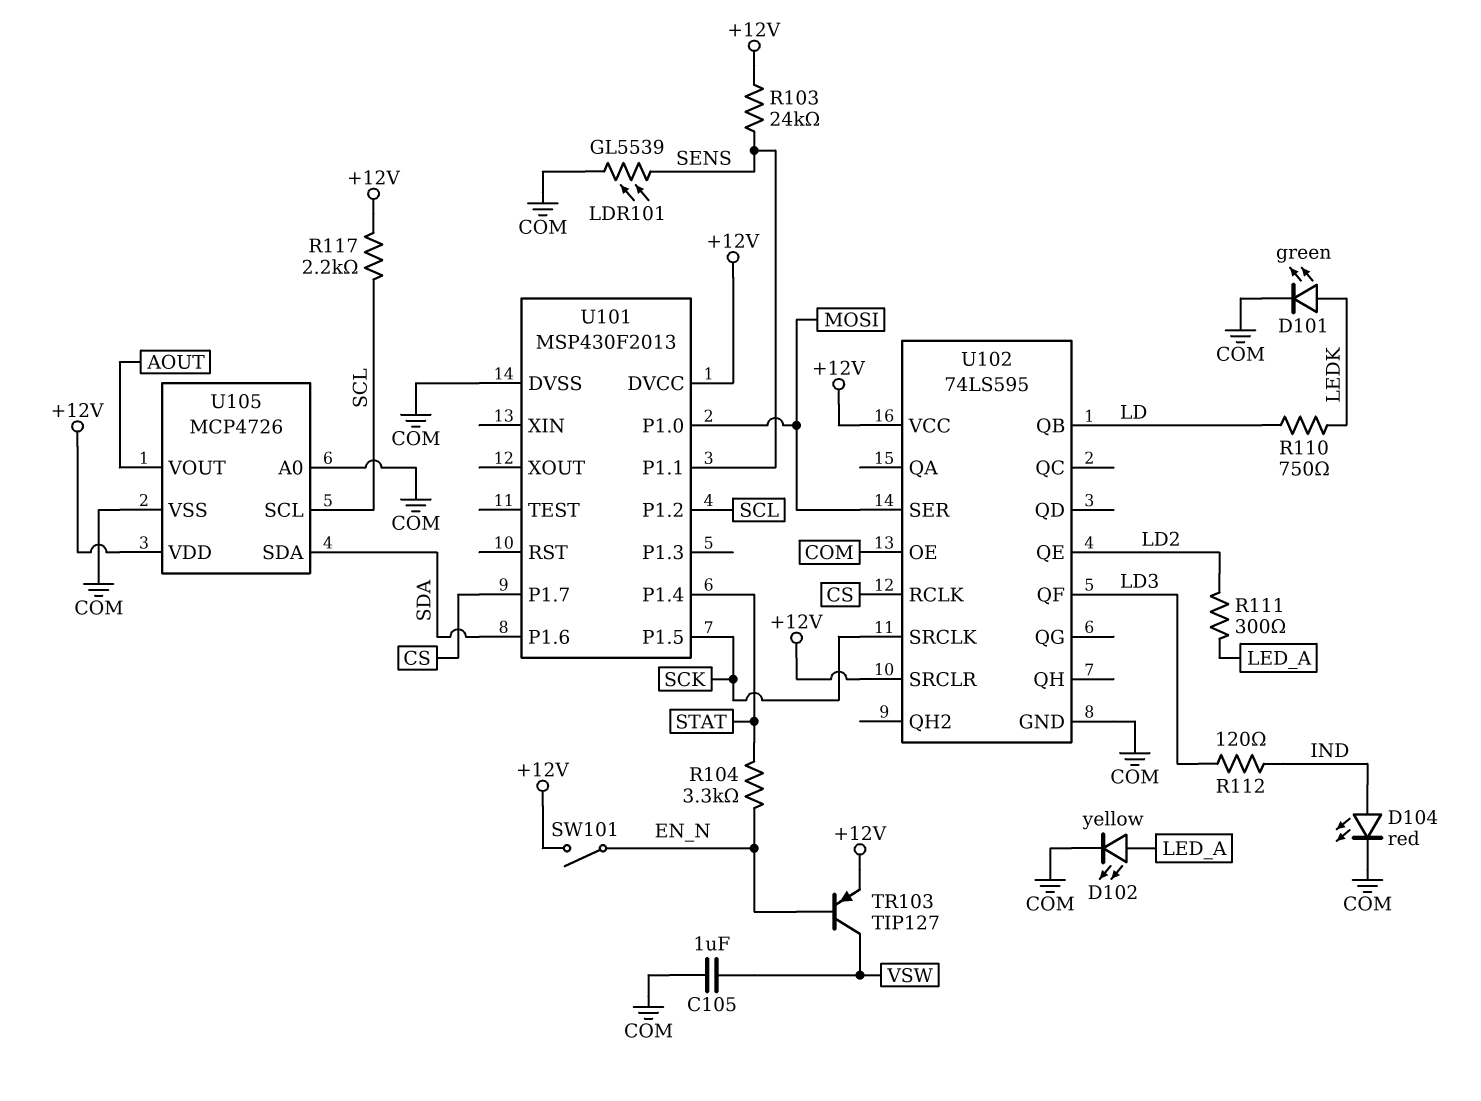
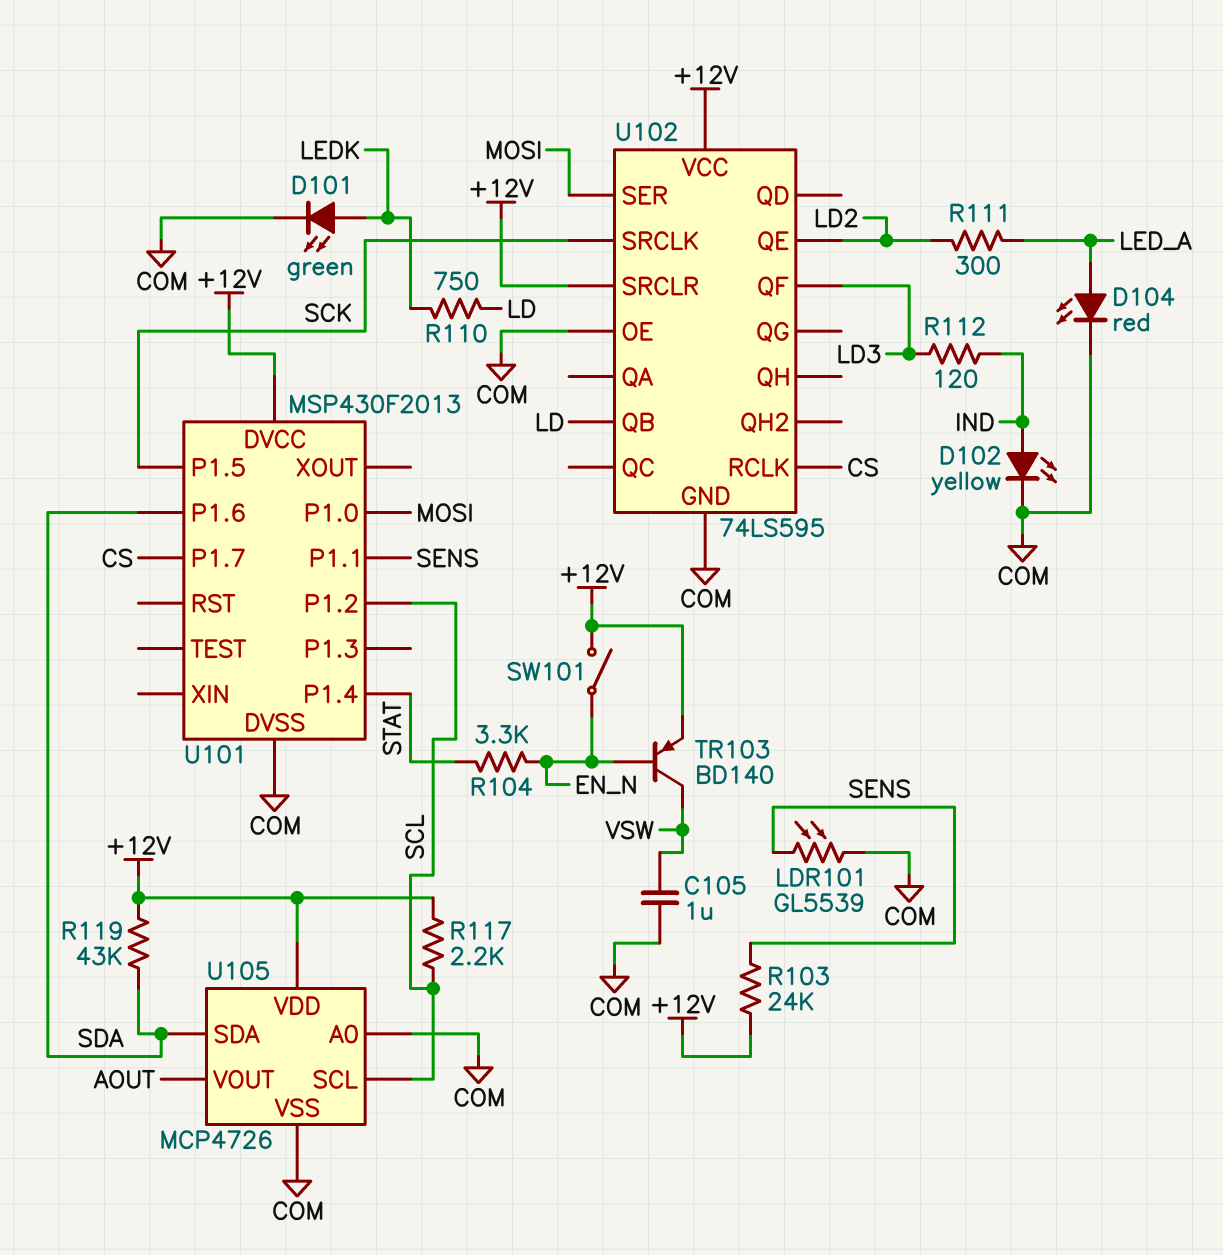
D102: LED yellow (A LED_A, K COM) -> LED yellow (A IND, K COM)
D104: LED red (A IND, K COM) -> LED red (A LED_A, K COM)
R119: none -> 43k (+12V, SDA)
TR103: PNP TIP127 (B EN_N, C VSW, E +12V) -> PNP BD140 (B EN_N, C VSW, E +12V)

